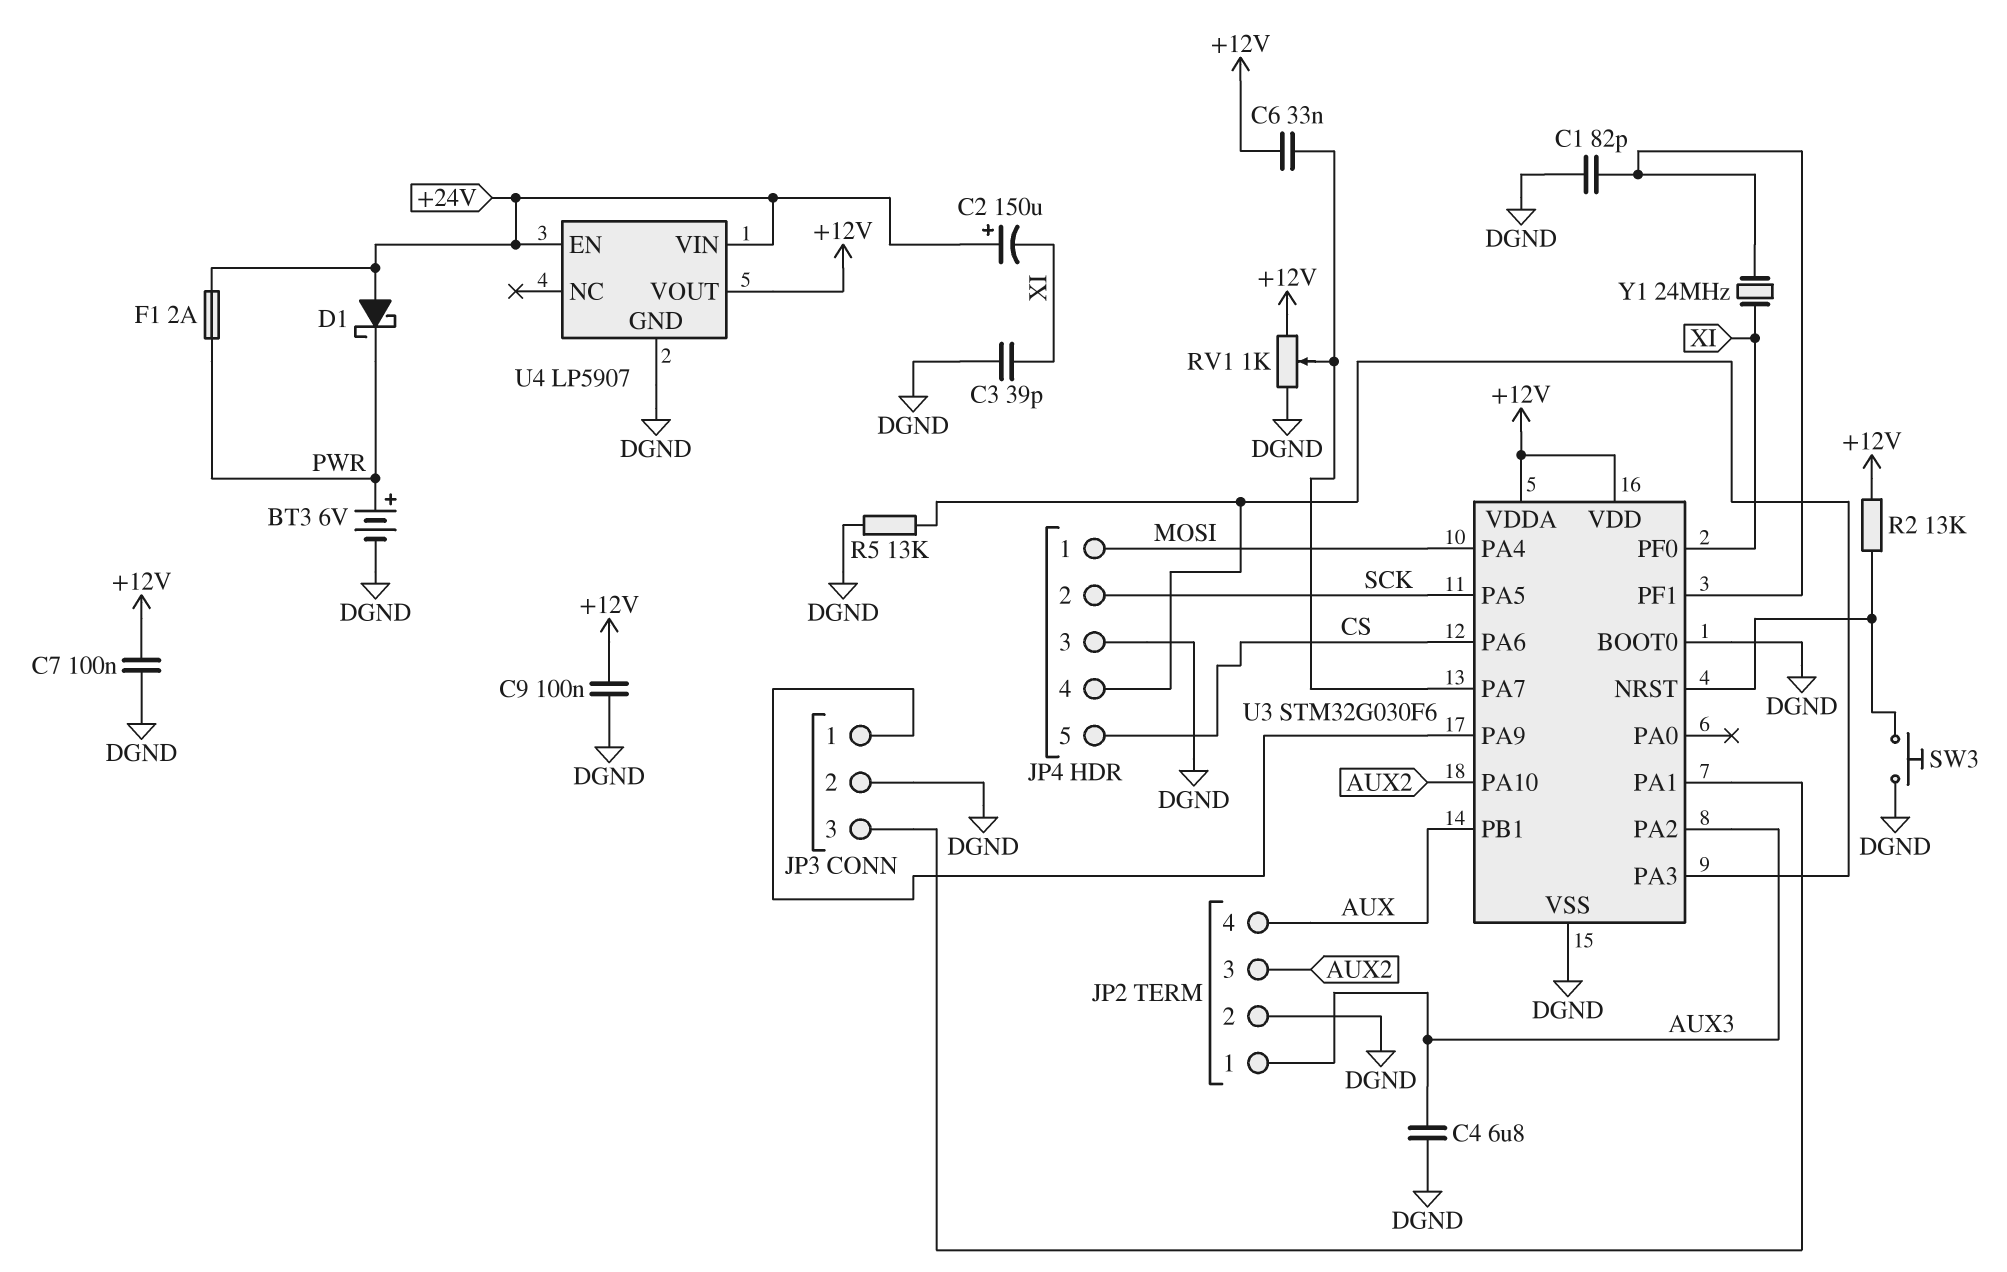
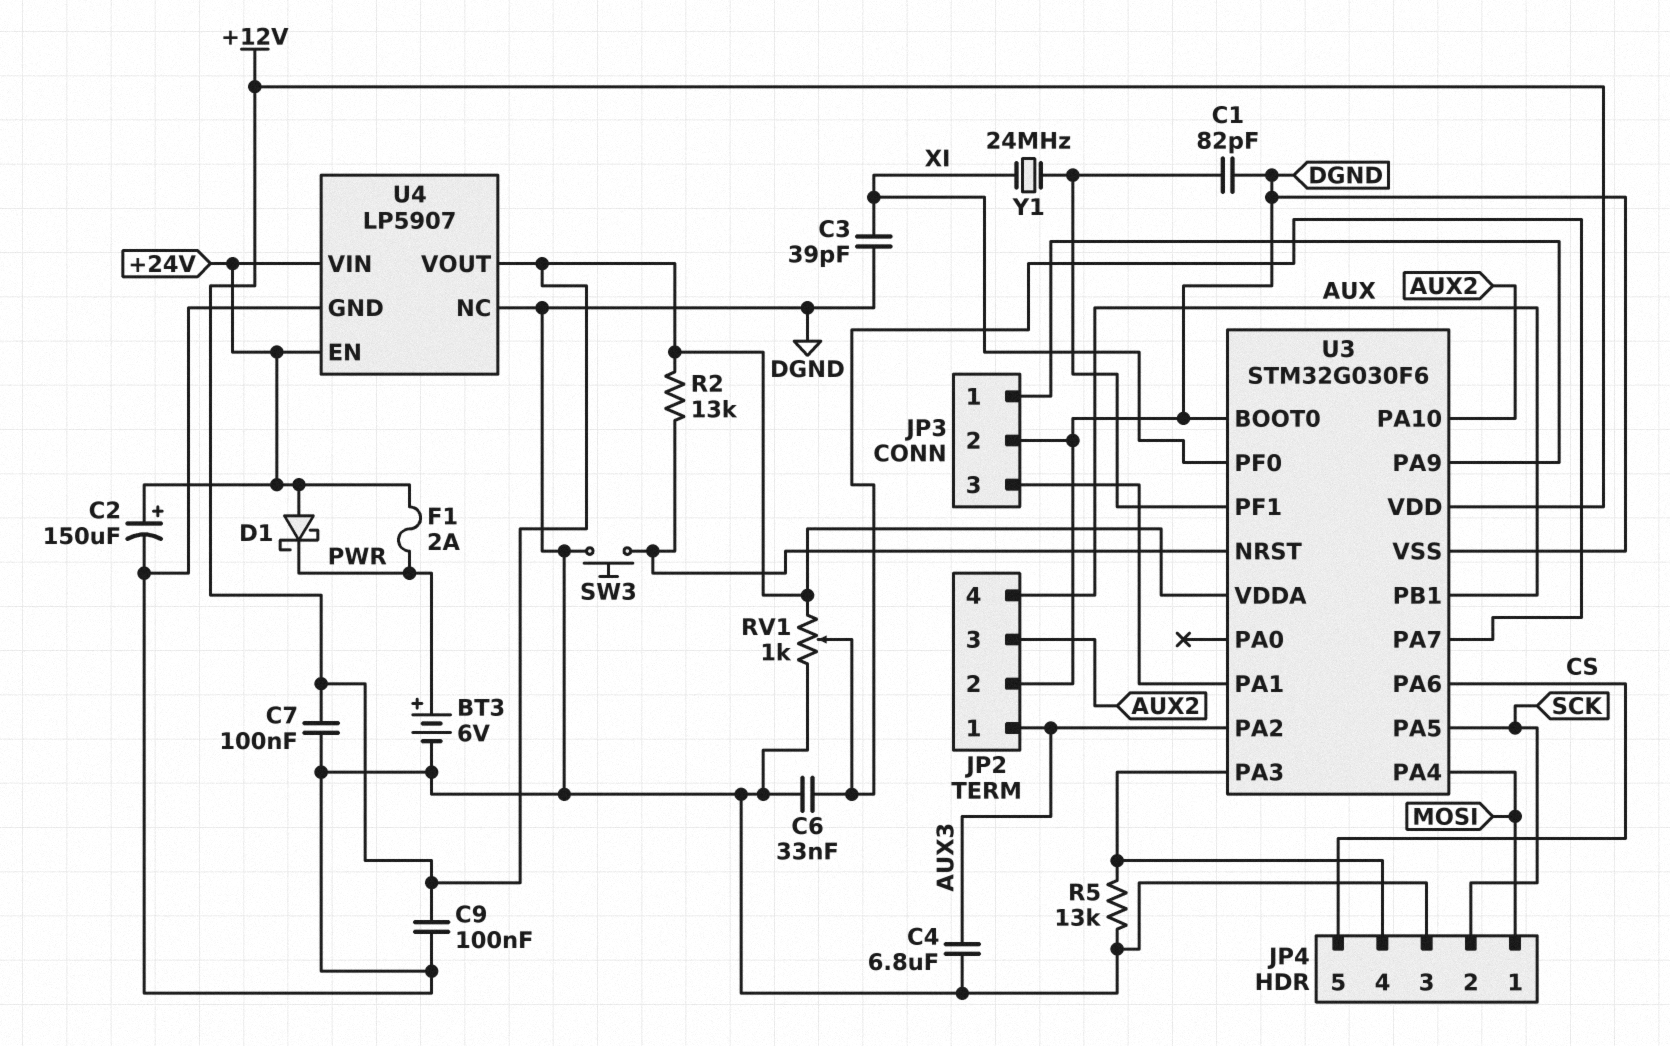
C2: 150uF (plus +24V, minus XI) -> 150uF (plus +24V, minus DGND)
C6: 33nF (+12V, U3/PA7) -> 33nF (DGND, U3/PA7)
U4 pin NC: none -> DGND

